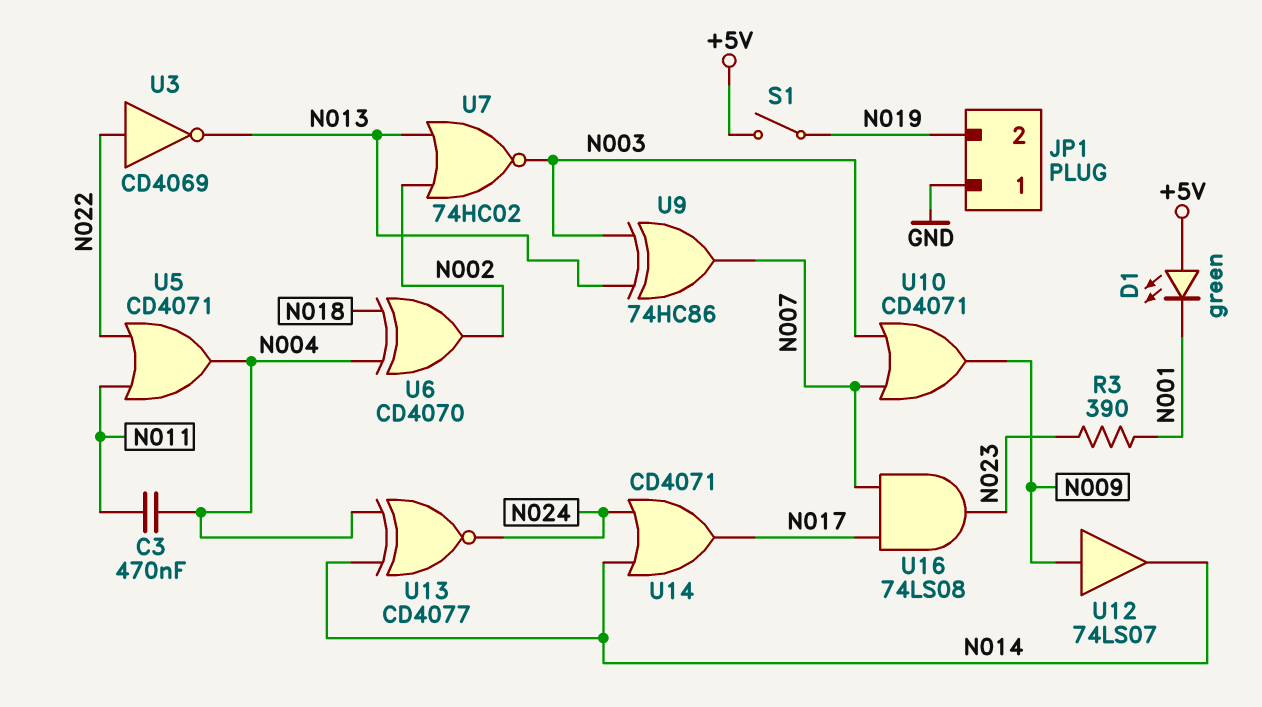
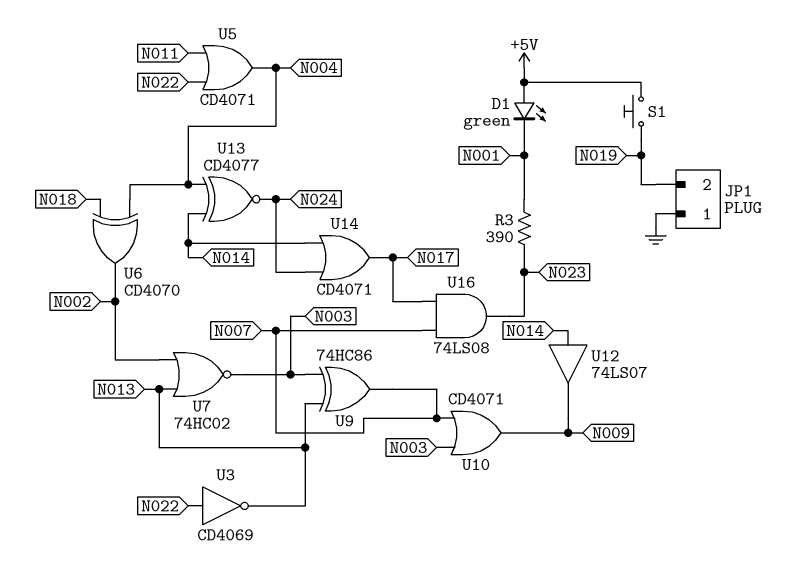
C3: 470nF (N004, N011) -> none
S1: switch (+5V, N019) -> button (+5V, N019)
U12: buffer 74LS07 (in N009, out N014) -> buffer 74LS07 (in N014, out N009)

